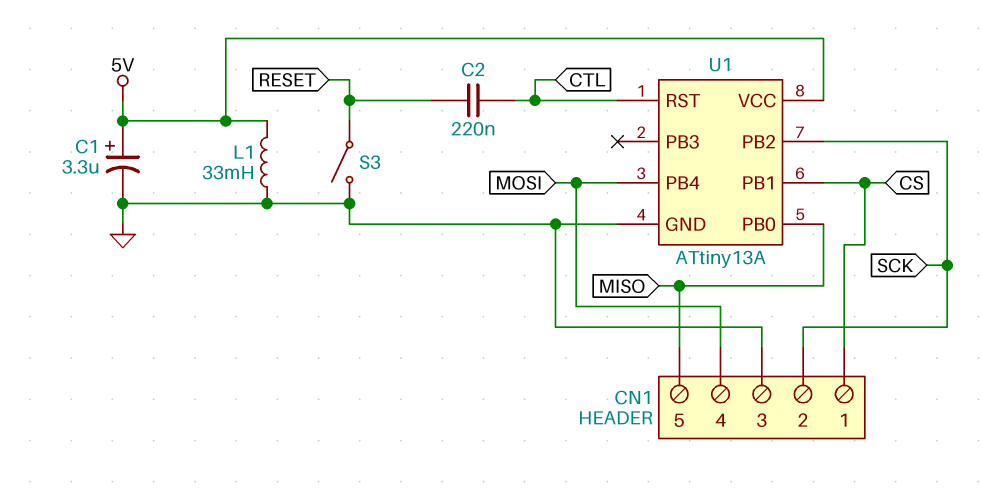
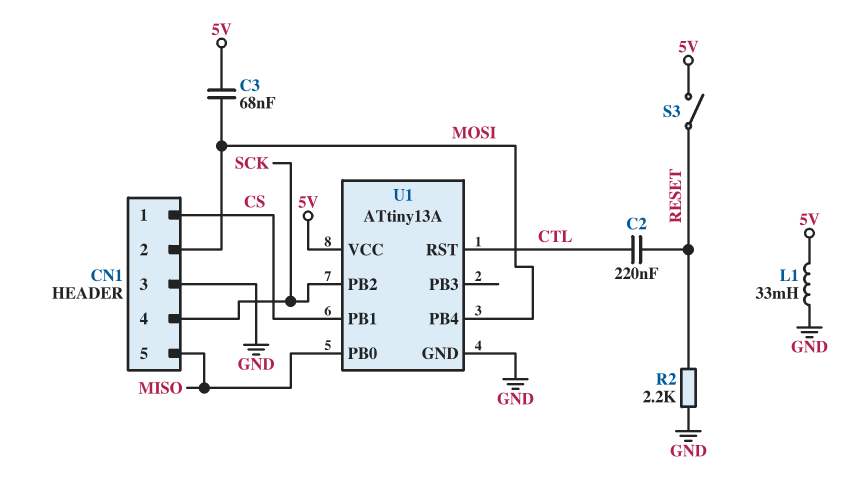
C1: 3.3uF (plus 5V, minus GND) -> none
C3: none -> 68nF (5V, MOSI)
CN1 pin 2: SCK -> MOSI
CN1 pin 4: MOSI -> SCK
R2: none -> 2.2k (GND, RESET)
S3: switch (GND, RESET) -> switch (5V, RESET)

